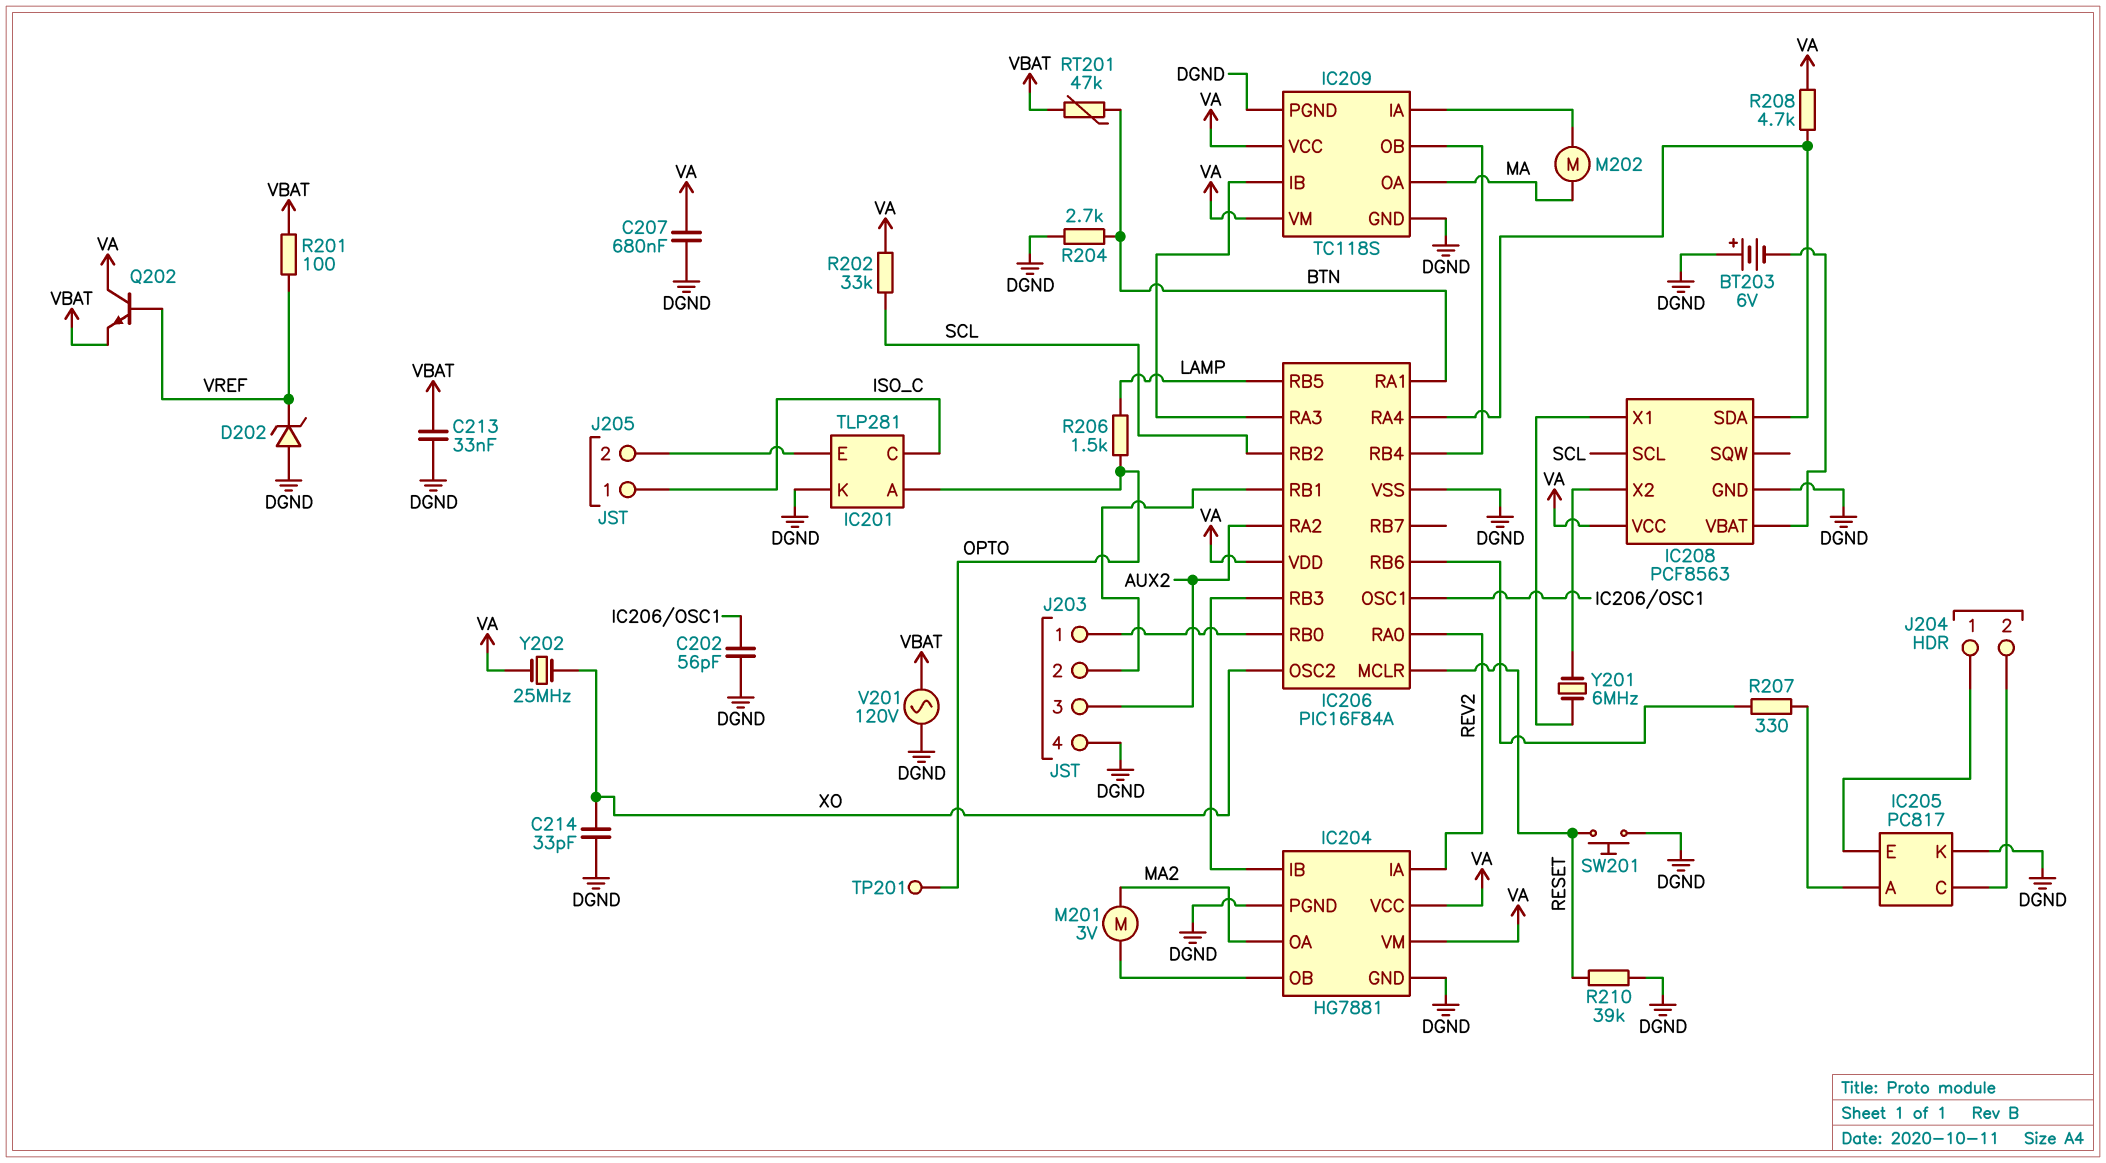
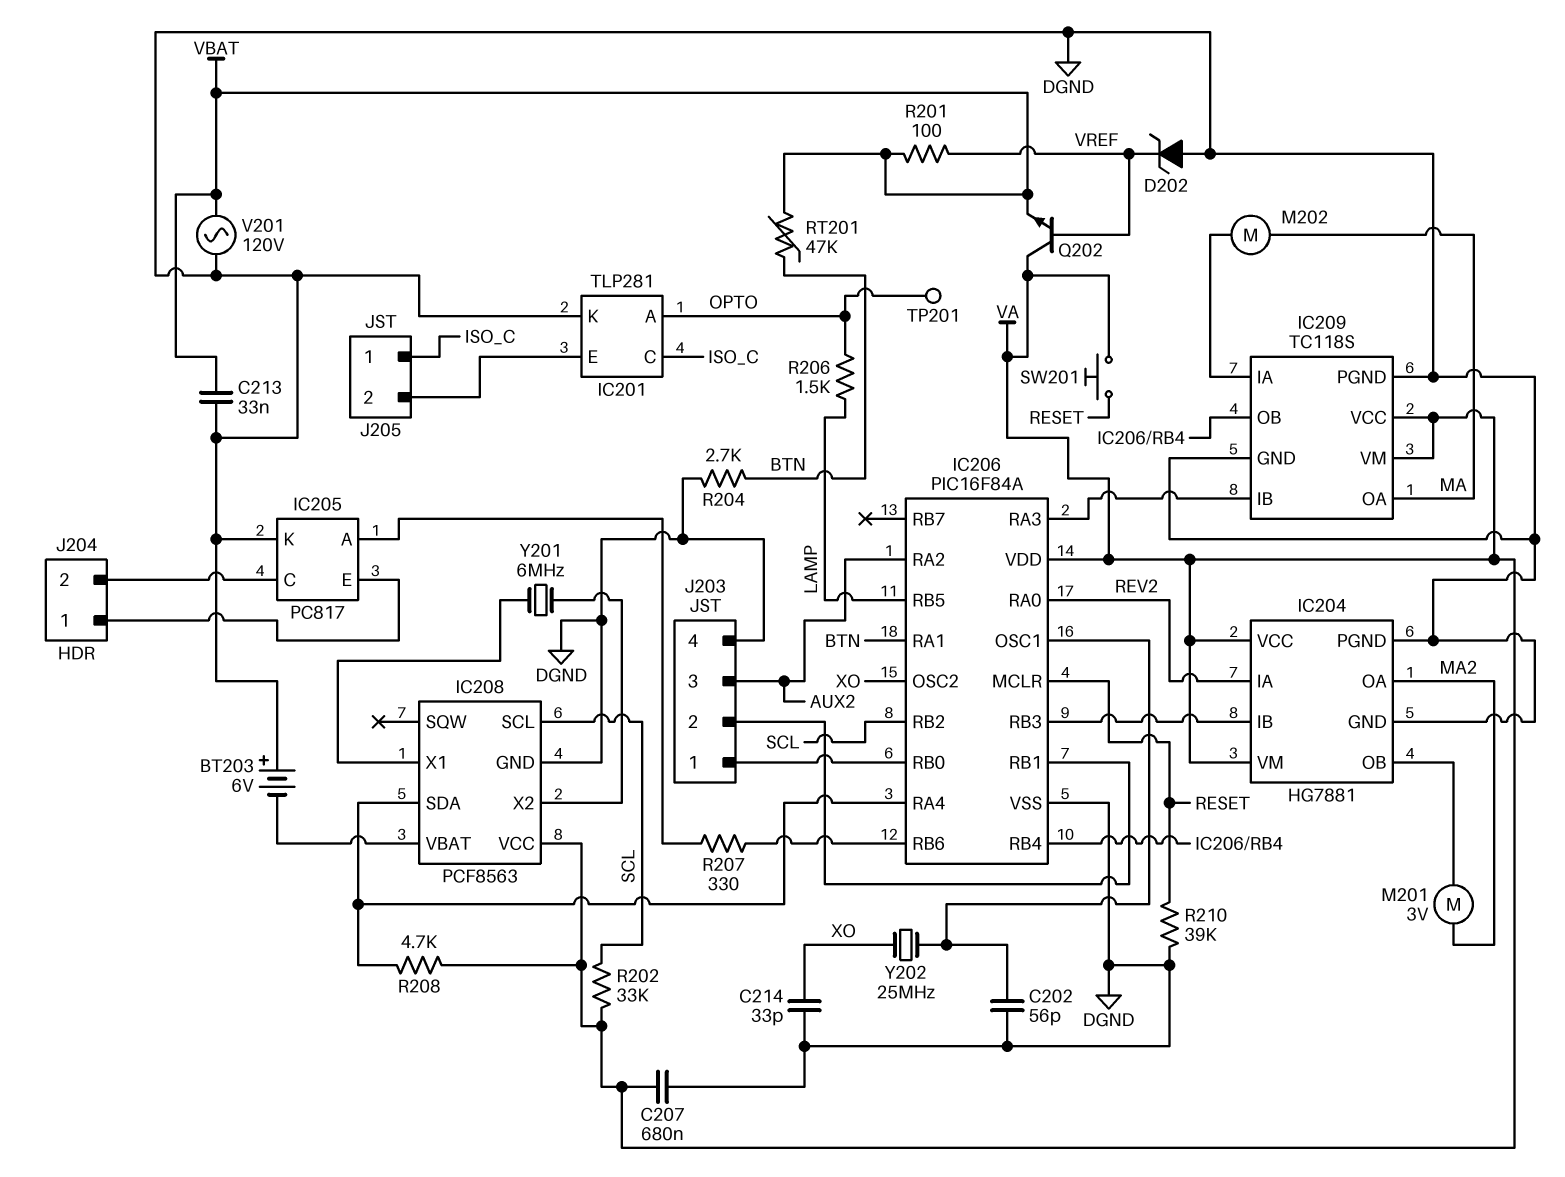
SW201: button (DGND, RESET) -> button (RESET, VA)
Y202: 25MHz (VA, XO) -> 25MHz (IC206/OSC1, XO)

